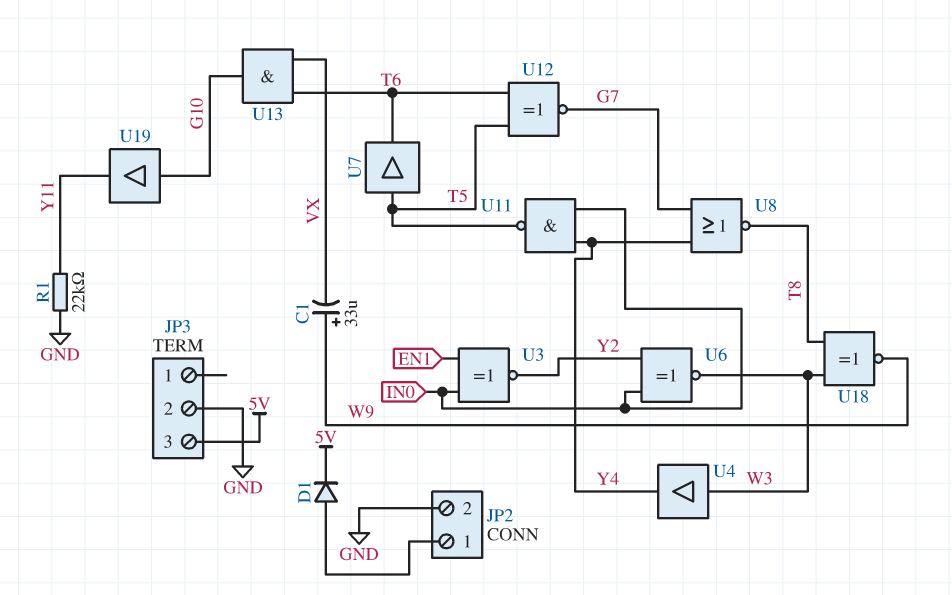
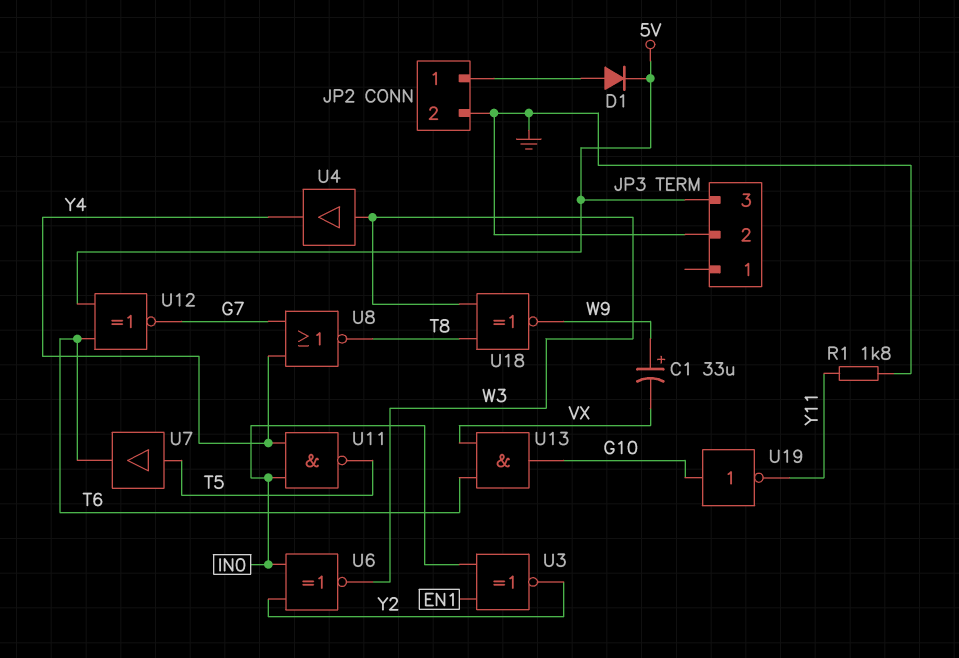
R1: 22k (GND, Y11) -> 1.8k (GND, Y11)
U12: XNOR (in T5, in T6, out G7) -> XNOR (in 5V, in T6, out G7)
U19: buffer (in G10, out Y11) -> NOT (in G10, out Y11)

